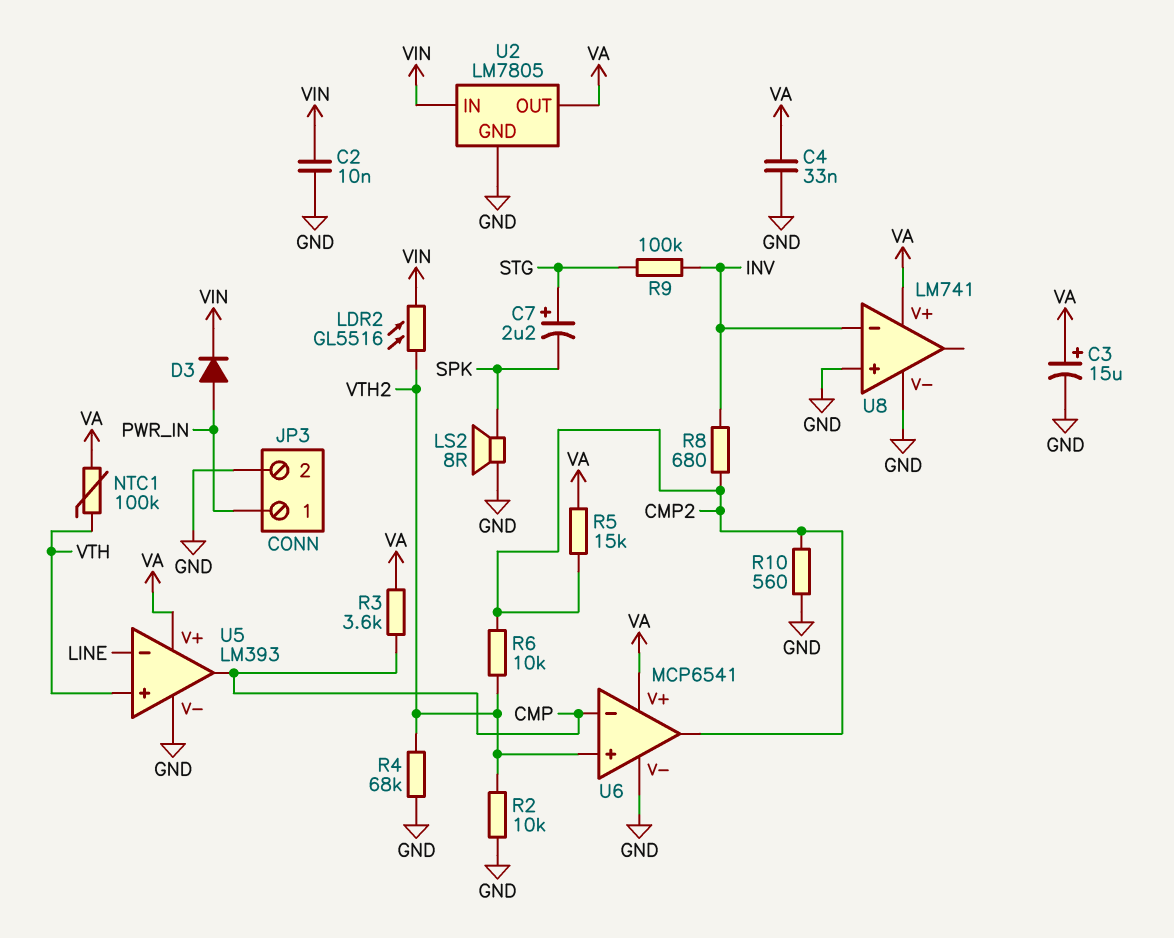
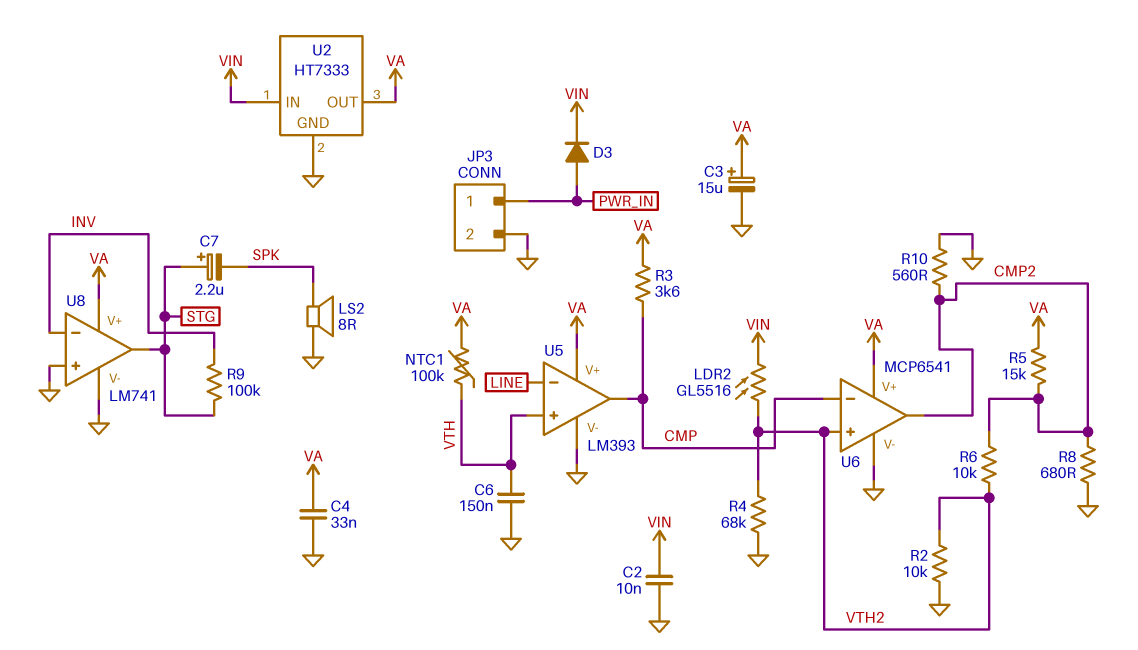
C6: none -> 150nF (GND, VTH)
R8: 680 (CMP2, INV) -> 680 (CMP2, GND)
U2: LM7805 -> HT7333
U8 pin out: none -> STG

